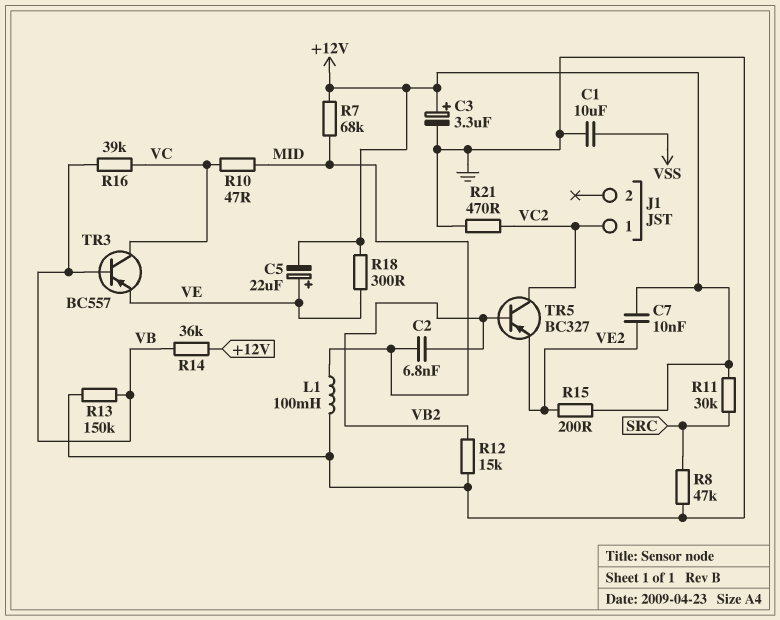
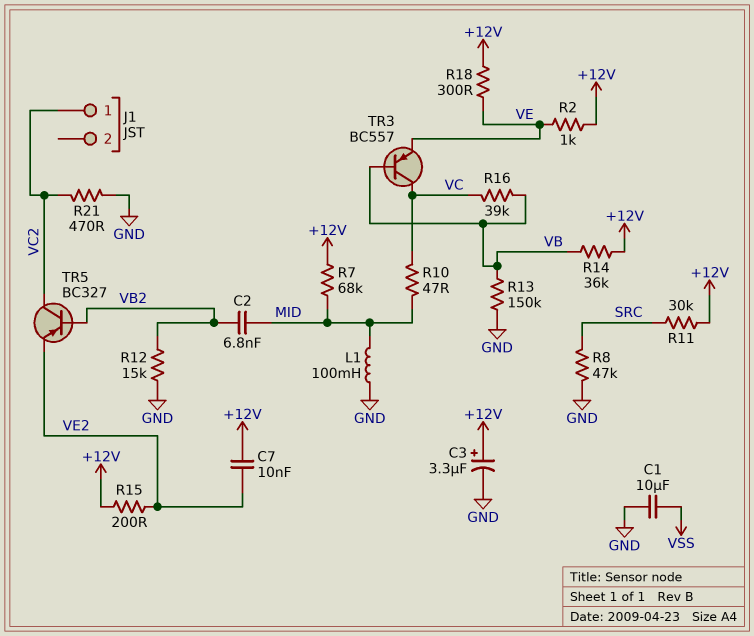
C5: 22uF (plus VE, minus +12V) -> none
R2: none -> 1k (+12V, VE)

